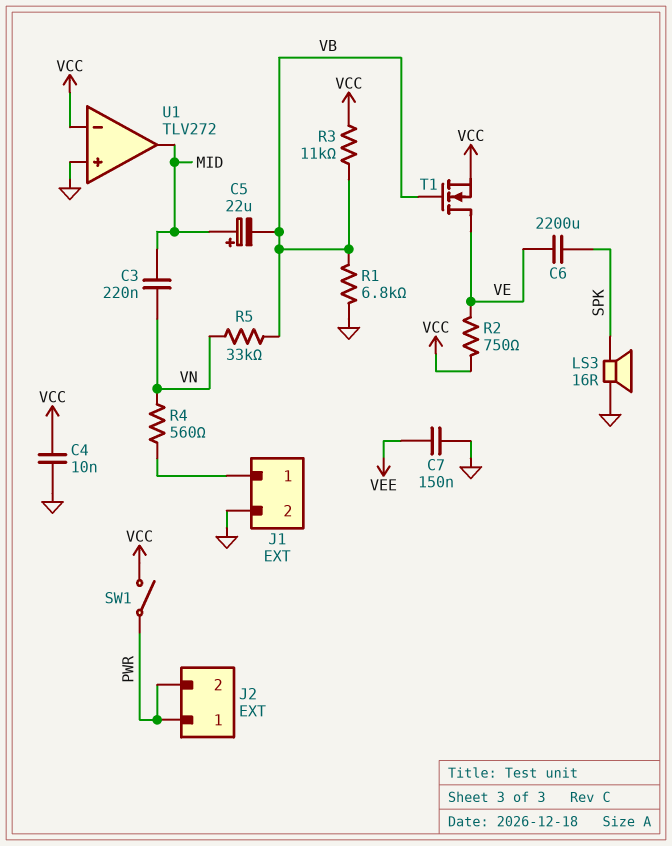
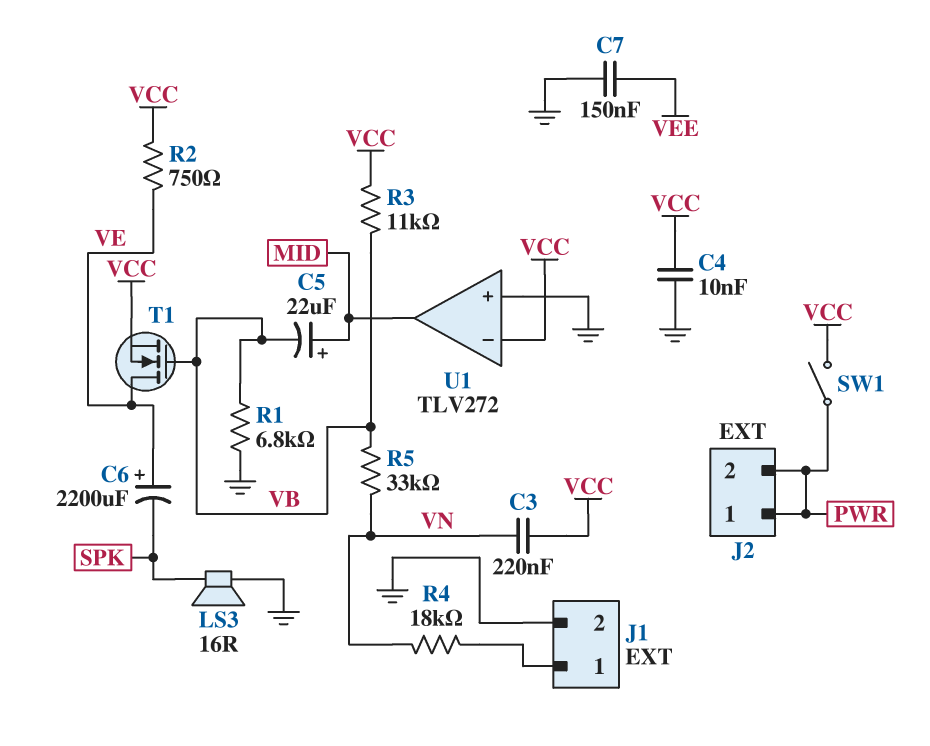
C3: 220nF (MID, VN) -> 220nF (VCC, VN)
C6: 2200uF (SPK, VE) -> 2200uF (plus VE, minus SPK)
R4: 560 (J1/1, VN) -> 18k (J1/1, VN)

